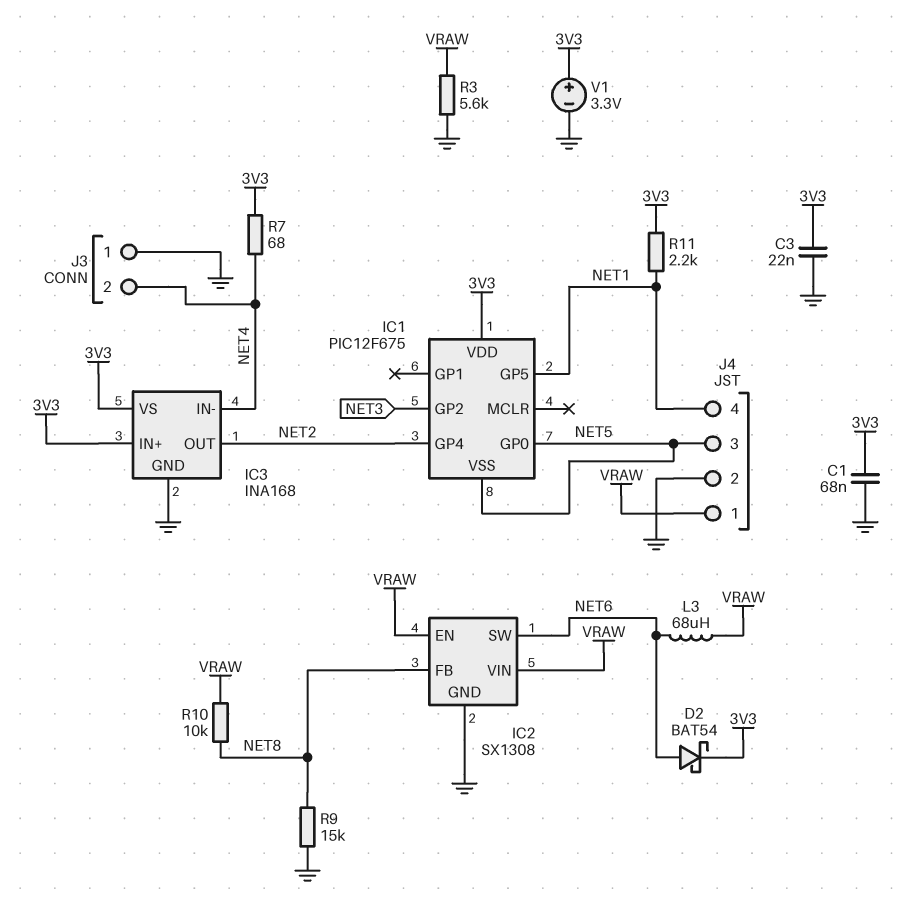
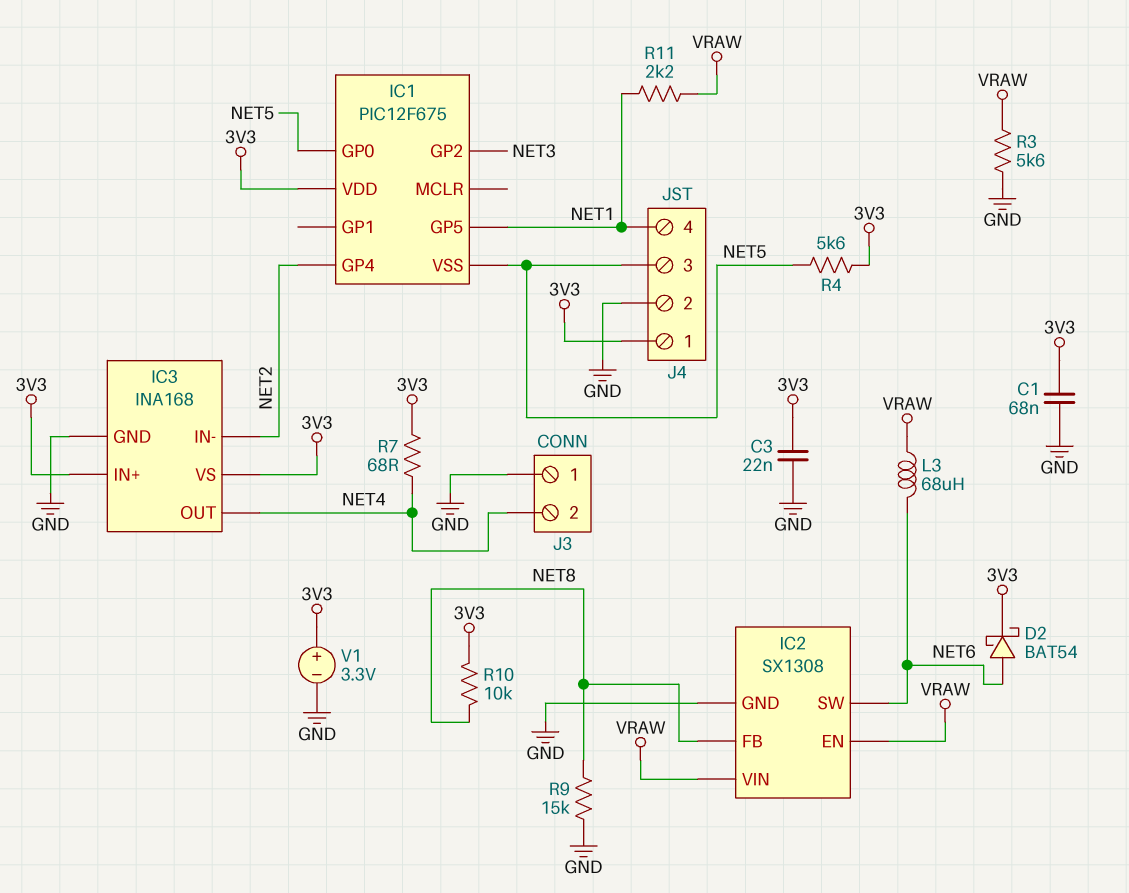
IC3 pin IN-: NET4 -> NET2
IC3 pin OUT: NET2 -> NET4
J4 pin 1: VRAW -> 3V3
R4: none -> 5.6k (3V3, NET5)
R10: 10k (NET8, VRAW) -> 10k (3V3, NET8)
R11: 2.2k (3V3, NET1) -> 2.2k (NET1, VRAW)

